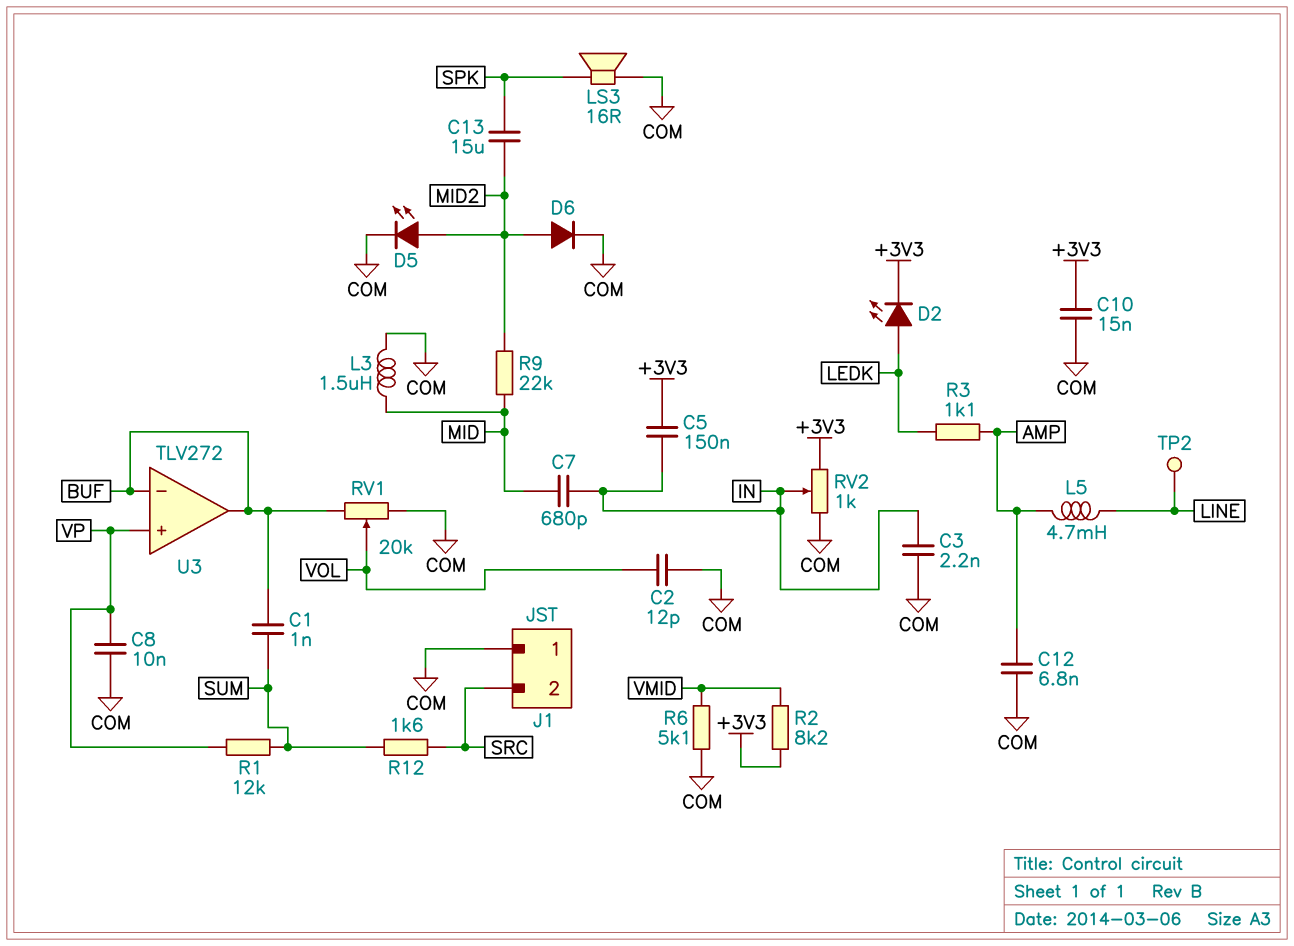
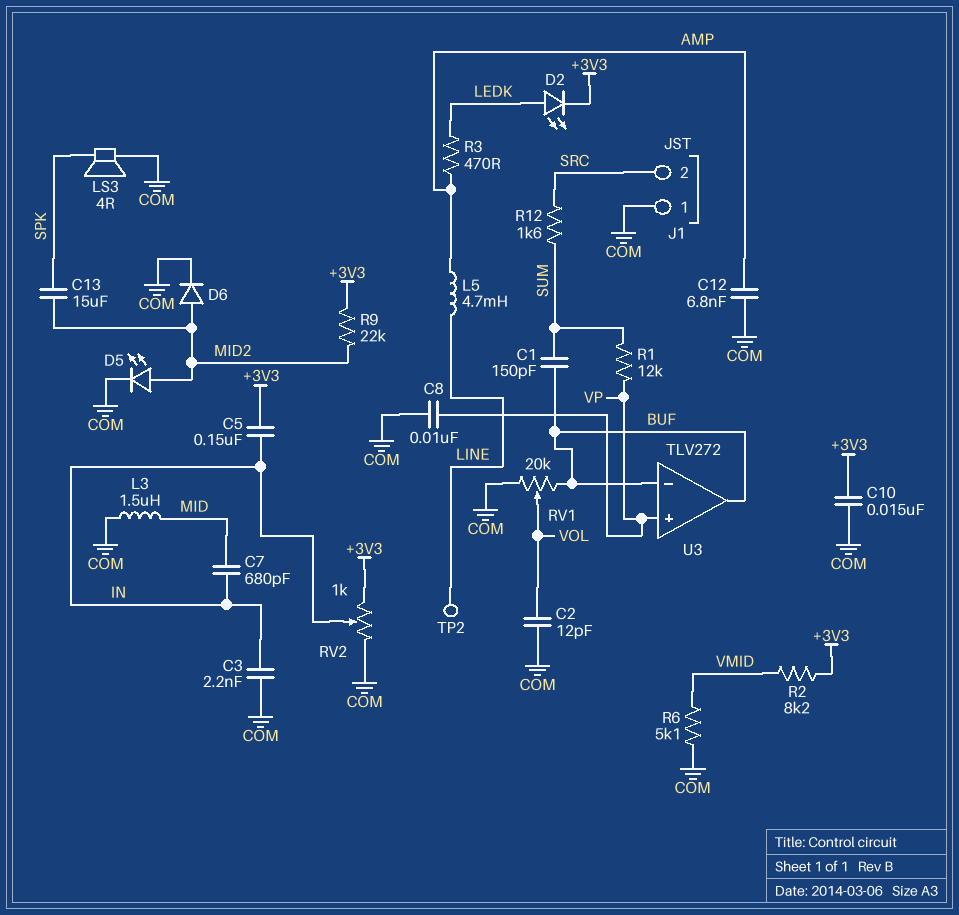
C1: 1nF (BUF, SUM) -> 150pF (BUF, SUM)
LS3: speaker 16R (COM, SPK) -> speaker 4R (COM, SPK)
R3: 1.1k (AMP, LEDK) -> 470 (AMP, LEDK)
R9: 22k (MID, MID2) -> 22k (+3V3, MID2)

